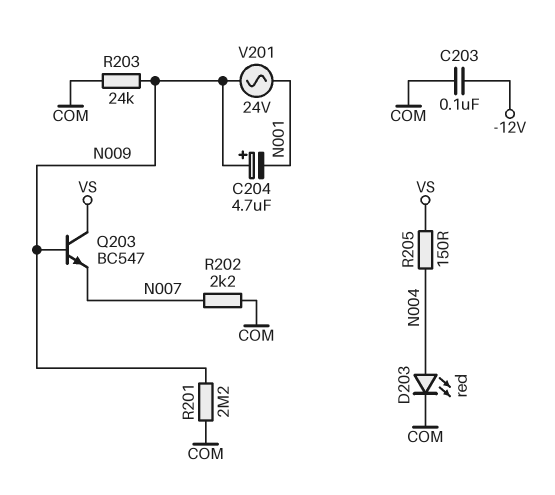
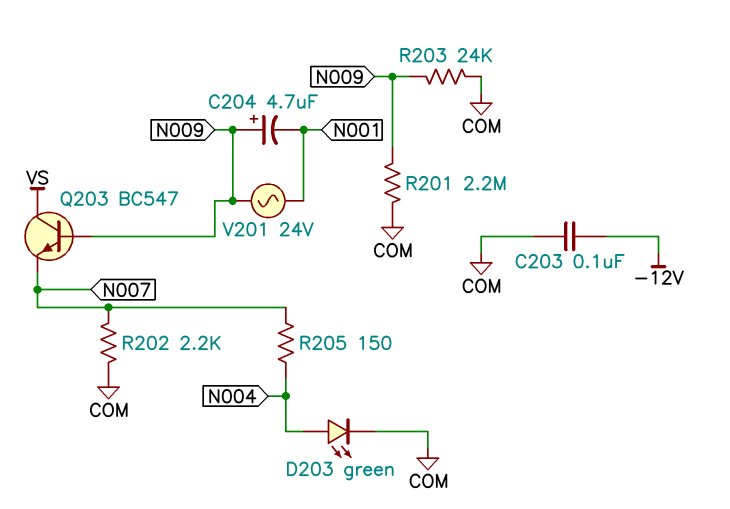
D203: LED red (A N004, K COM) -> LED green (A N004, K COM)
R205: 150 (N004, VS) -> 150 (N004, N007)

